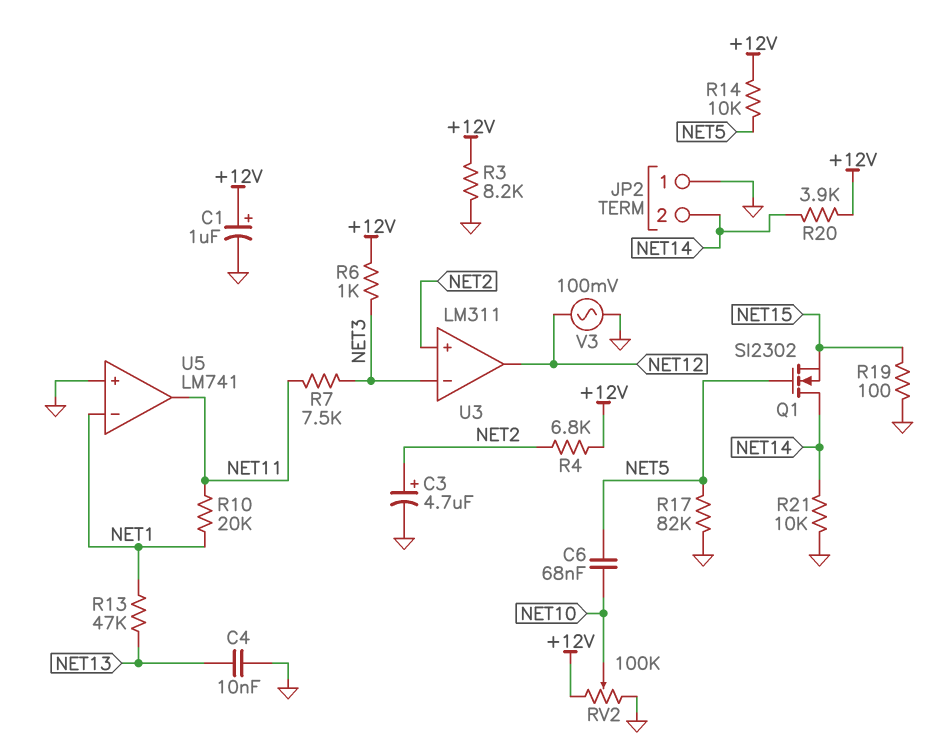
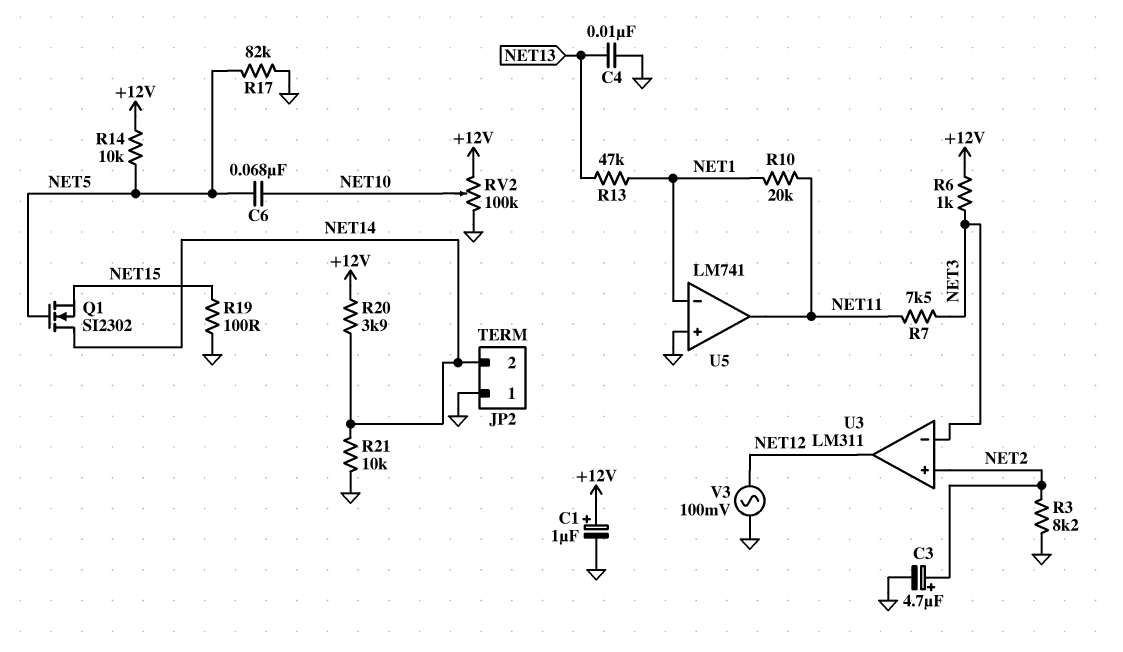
R3: 8.2k (+12V, GND) -> 8.2k (GND, NET2)
R4: 6.8k (+12V, NET2) -> none

